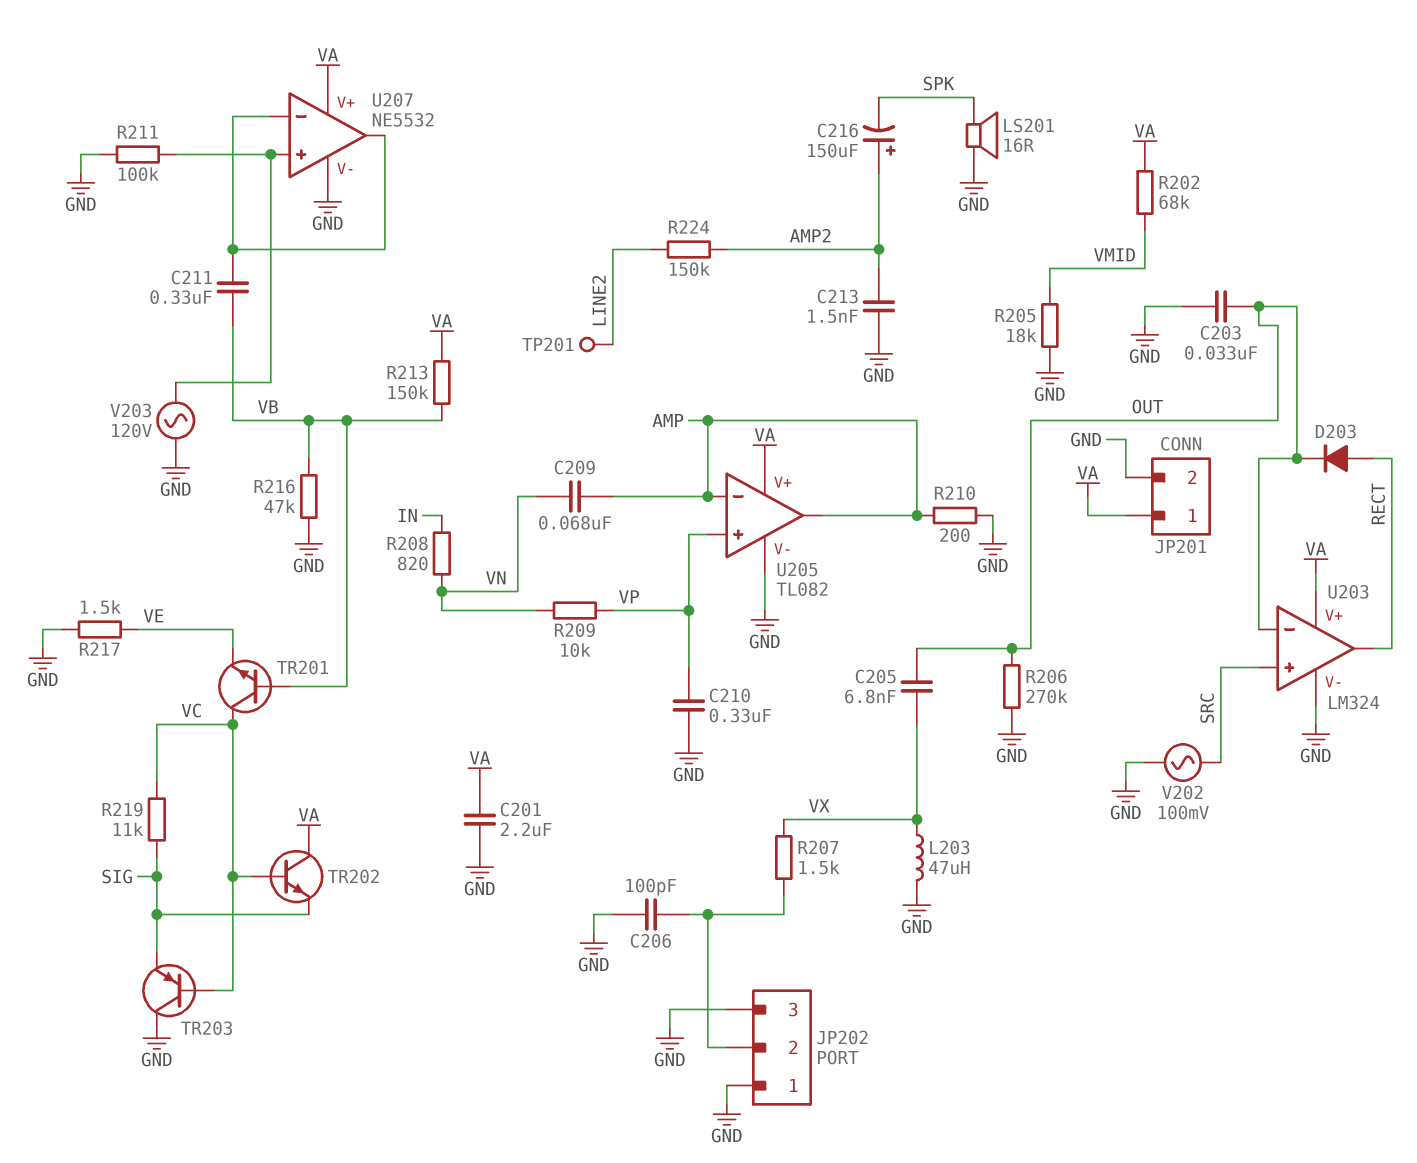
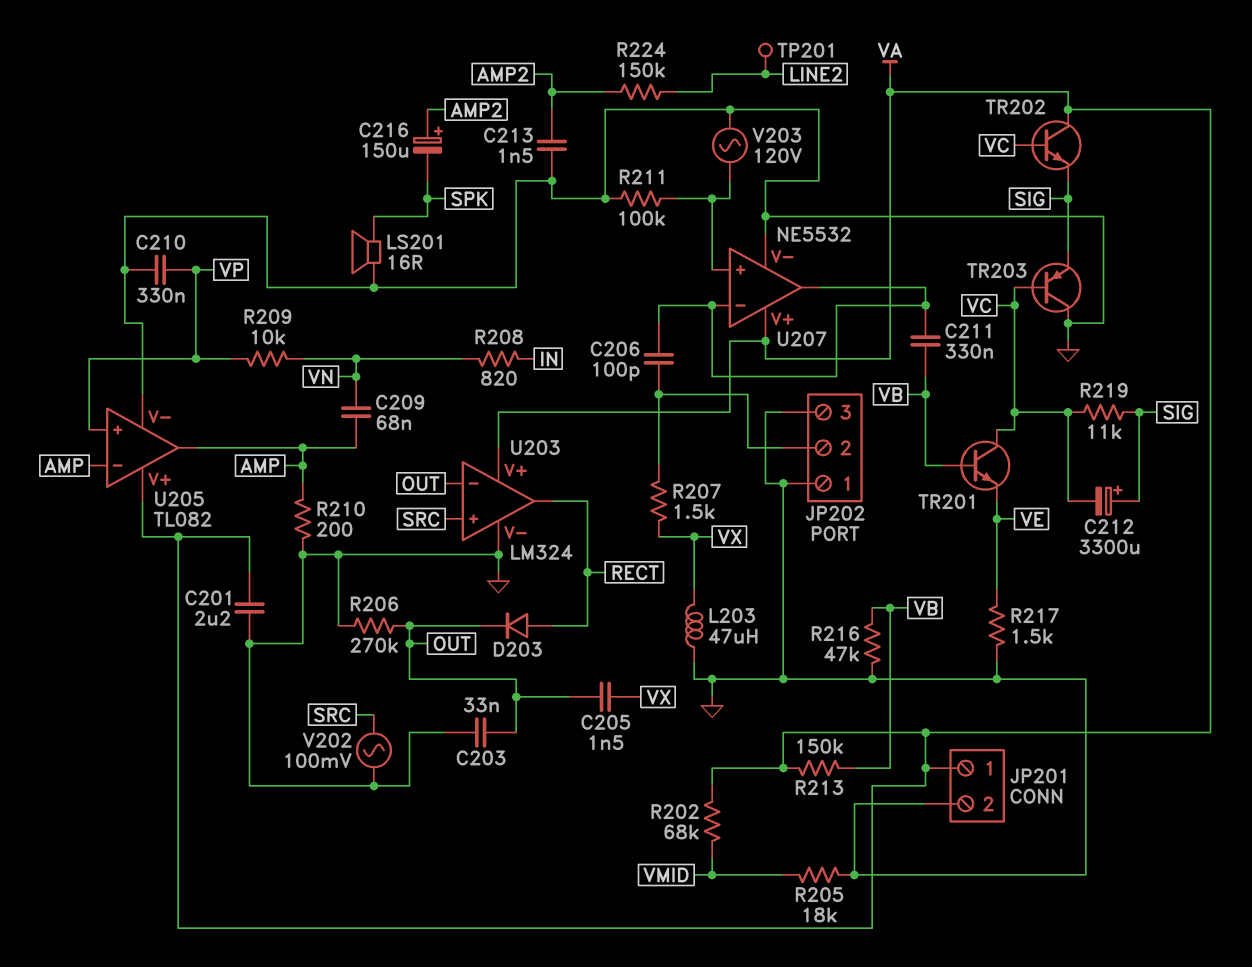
C205: 6.8nF (OUT, VX) -> 1.5nF (OUT, VX)
C206: 100pF (GND, JP202/2) -> 100pF (JP202/2, U207/in-)
C212: none -> 3300uF (plus SIG, minus VC)

